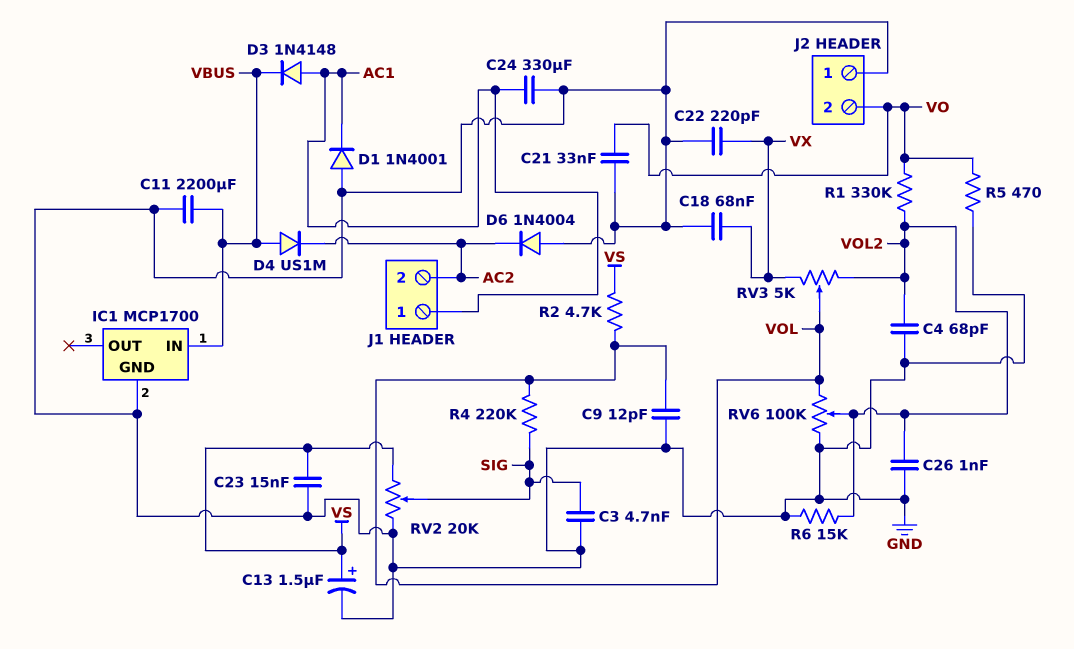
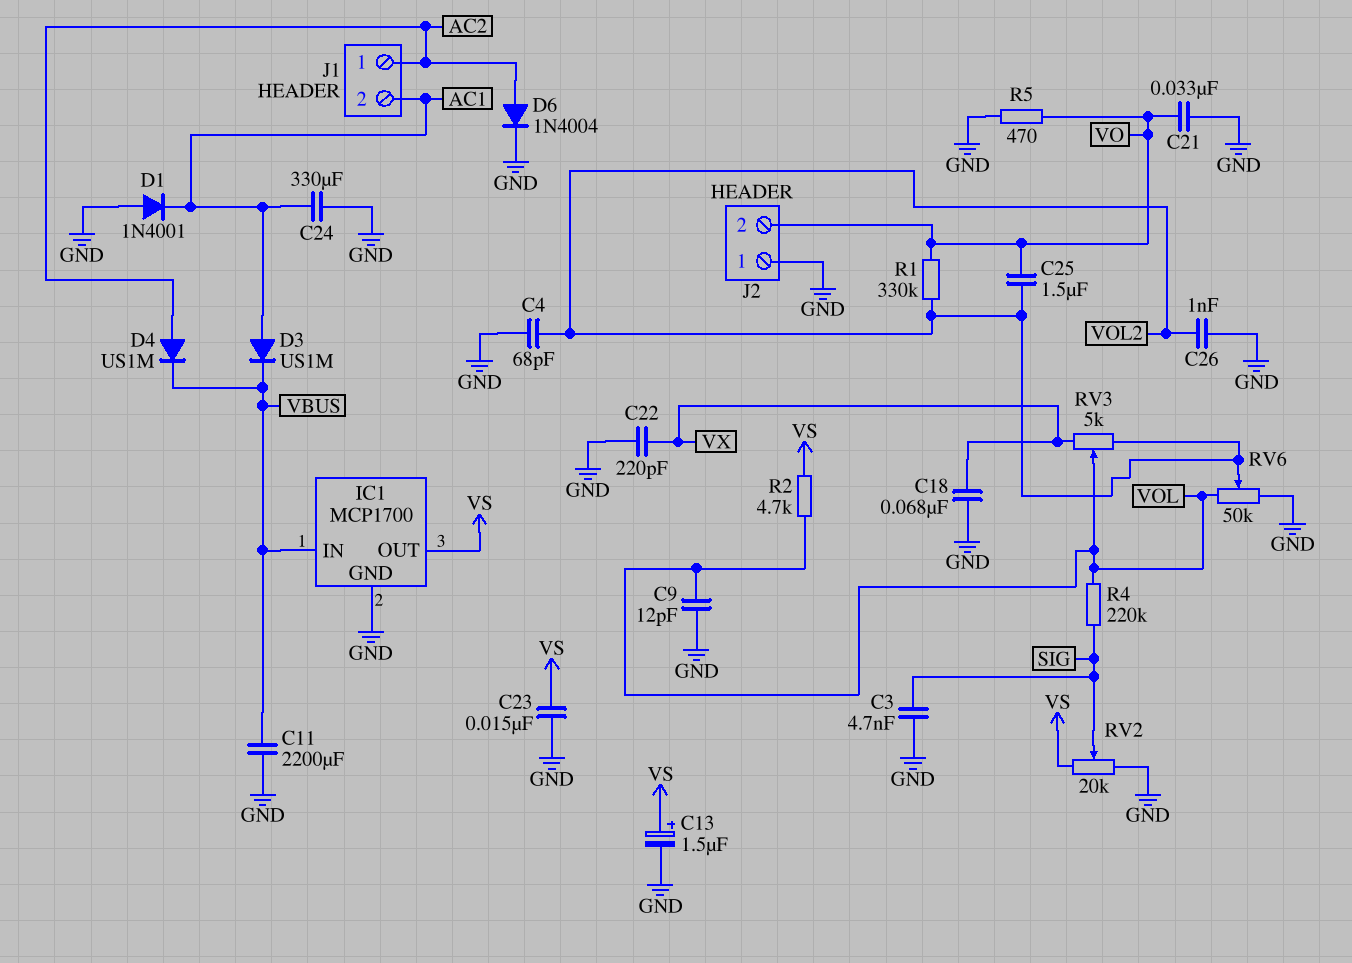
C25: none -> 1.5uF (VO, VOL2)
D3: diode 1N4148 (A AC1, K VBUS) -> diode US1M (A AC1, K VBUS)
D4: diode US1M (A VBUS, K AC2) -> diode US1M (A AC2, K VBUS)
D6: diode 1N4004 (A GND, K AC2) -> diode 1N4004 (A AC2, K GND)
IC1 pin OUT: none -> VS
J1 pin 1: AC1 -> AC2
J1 pin 2: AC2 -> AC1
R6: 15k (GND, VOL2) -> none
RV6: 100k (GND, VOL, wiper VOL2) -> 50k (GND, VOL, wiper VOL2)

